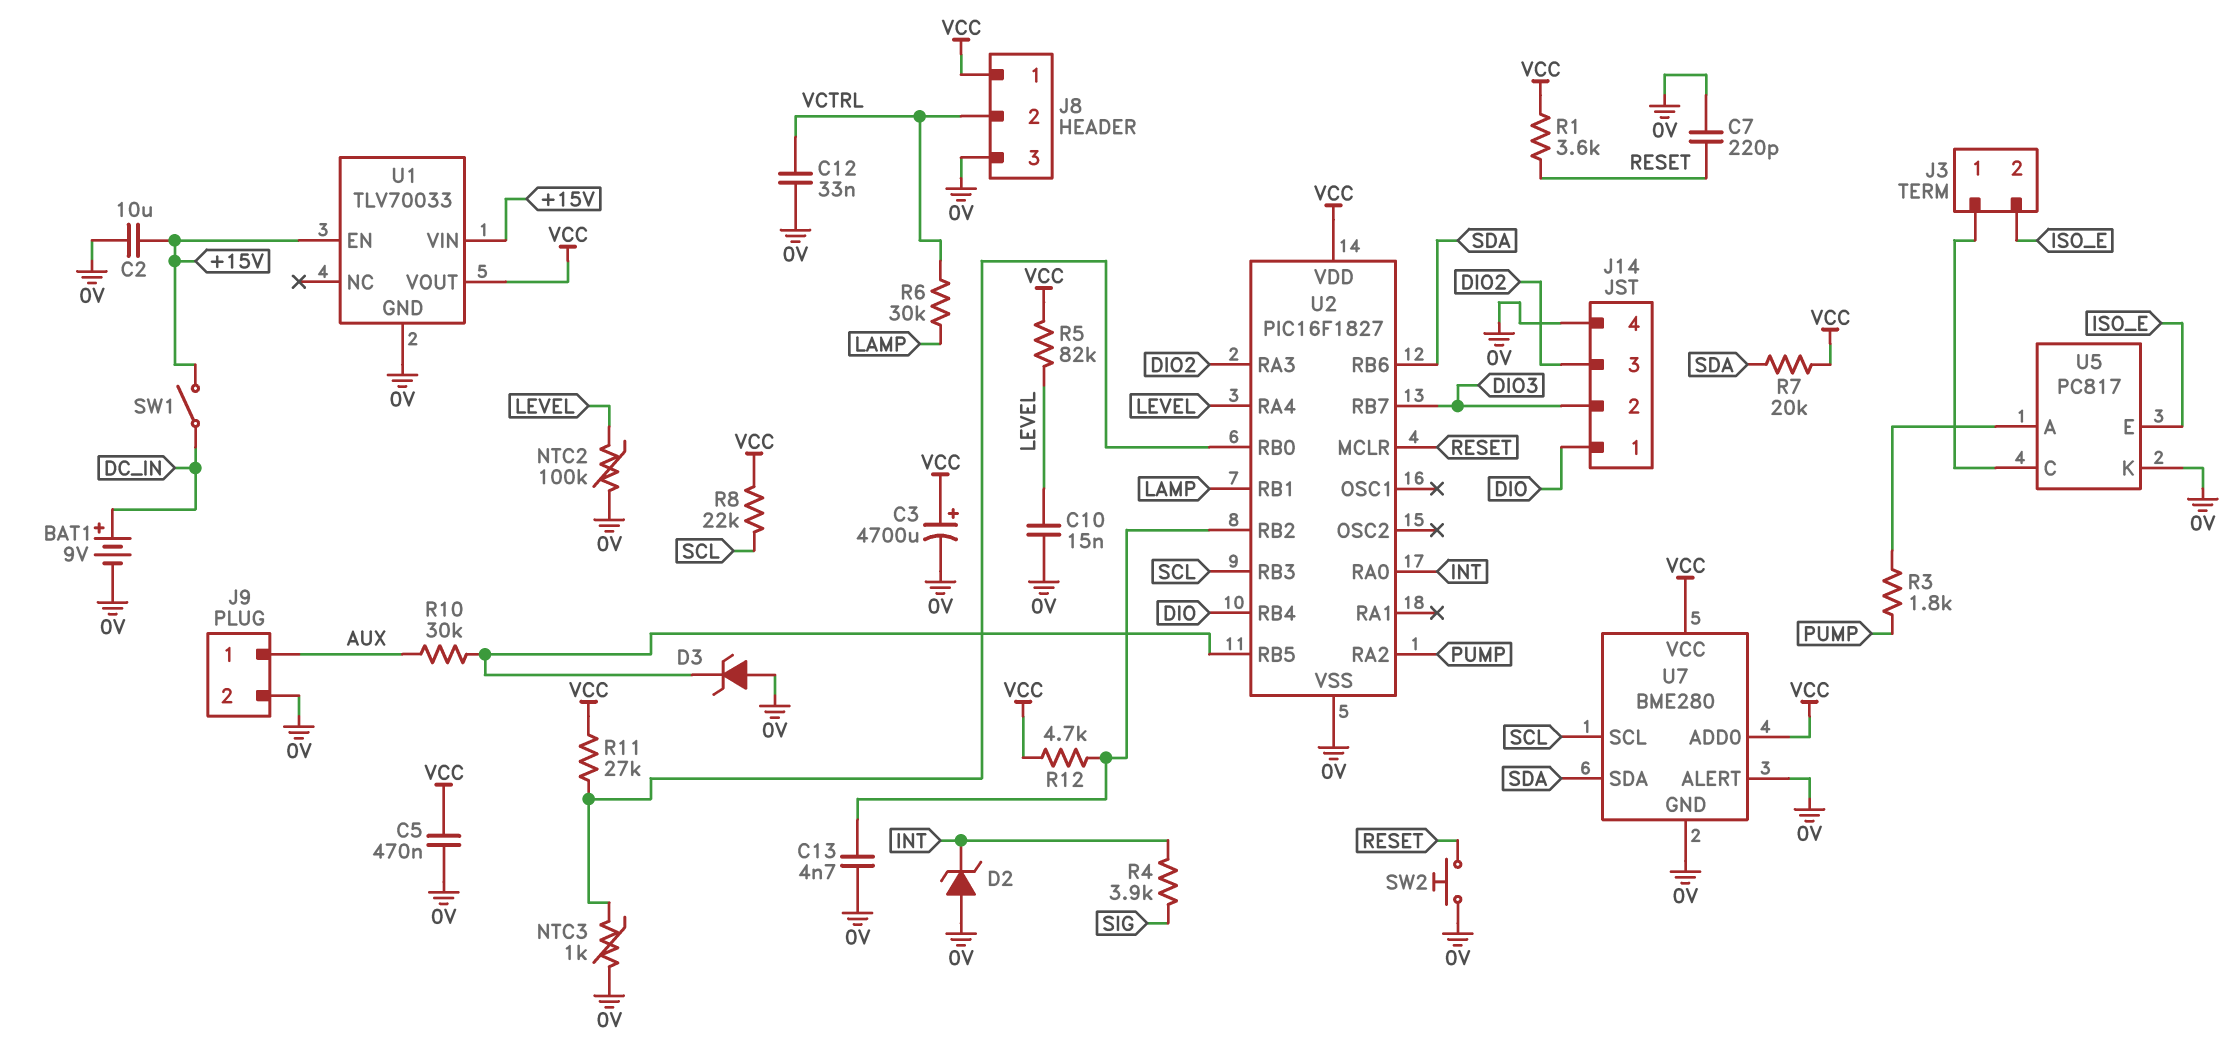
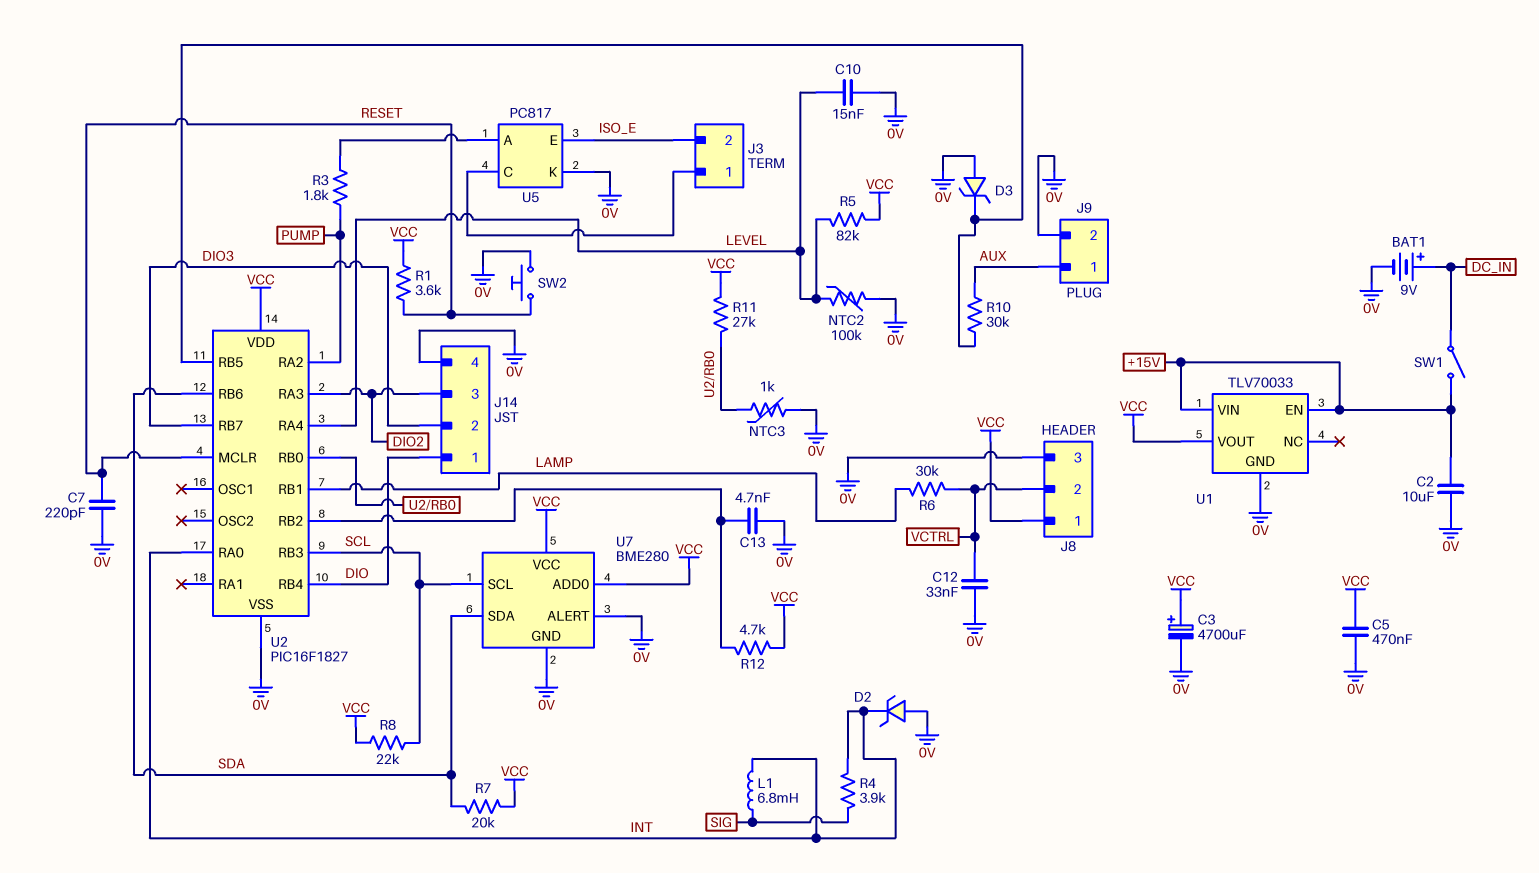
L1: none -> 6.8mH (INT, SIG)

